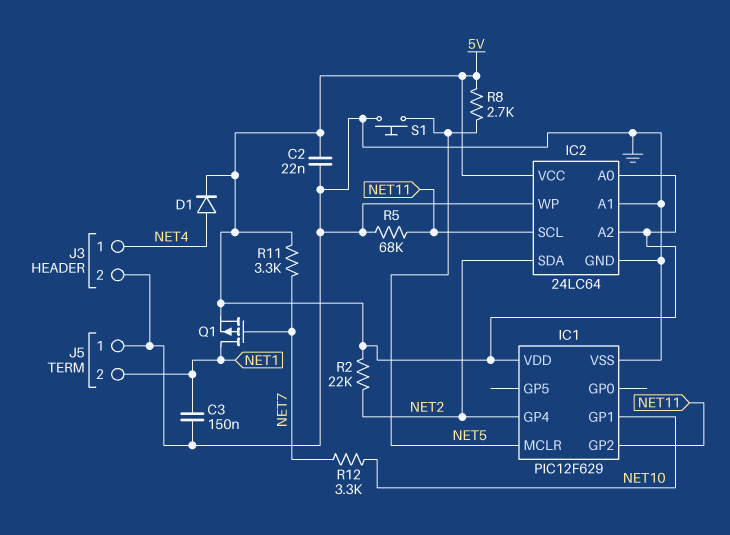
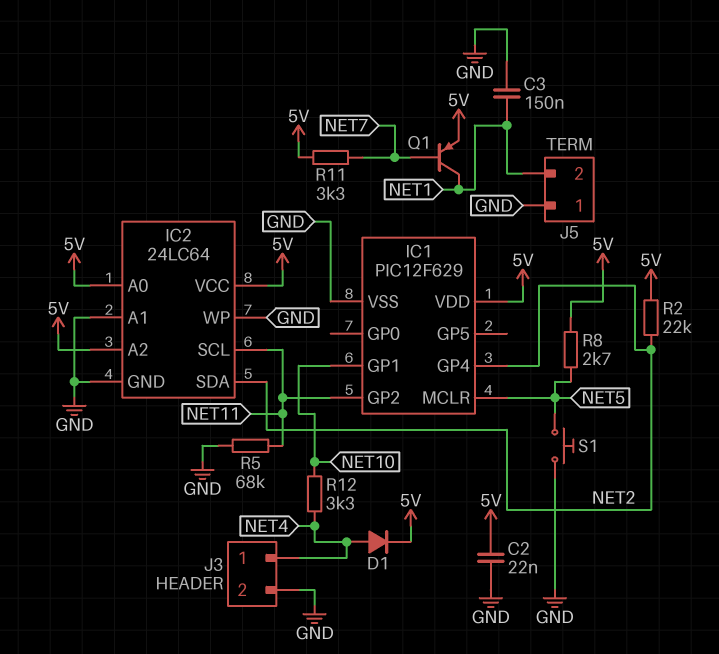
Q1: PMOS (G NET7, D NET1, S 5V) -> PNP (B NET7, C NET1, E 5V)
R12: 3.3k (NET7, NET10) -> 3.3k (NET4, NET10)

